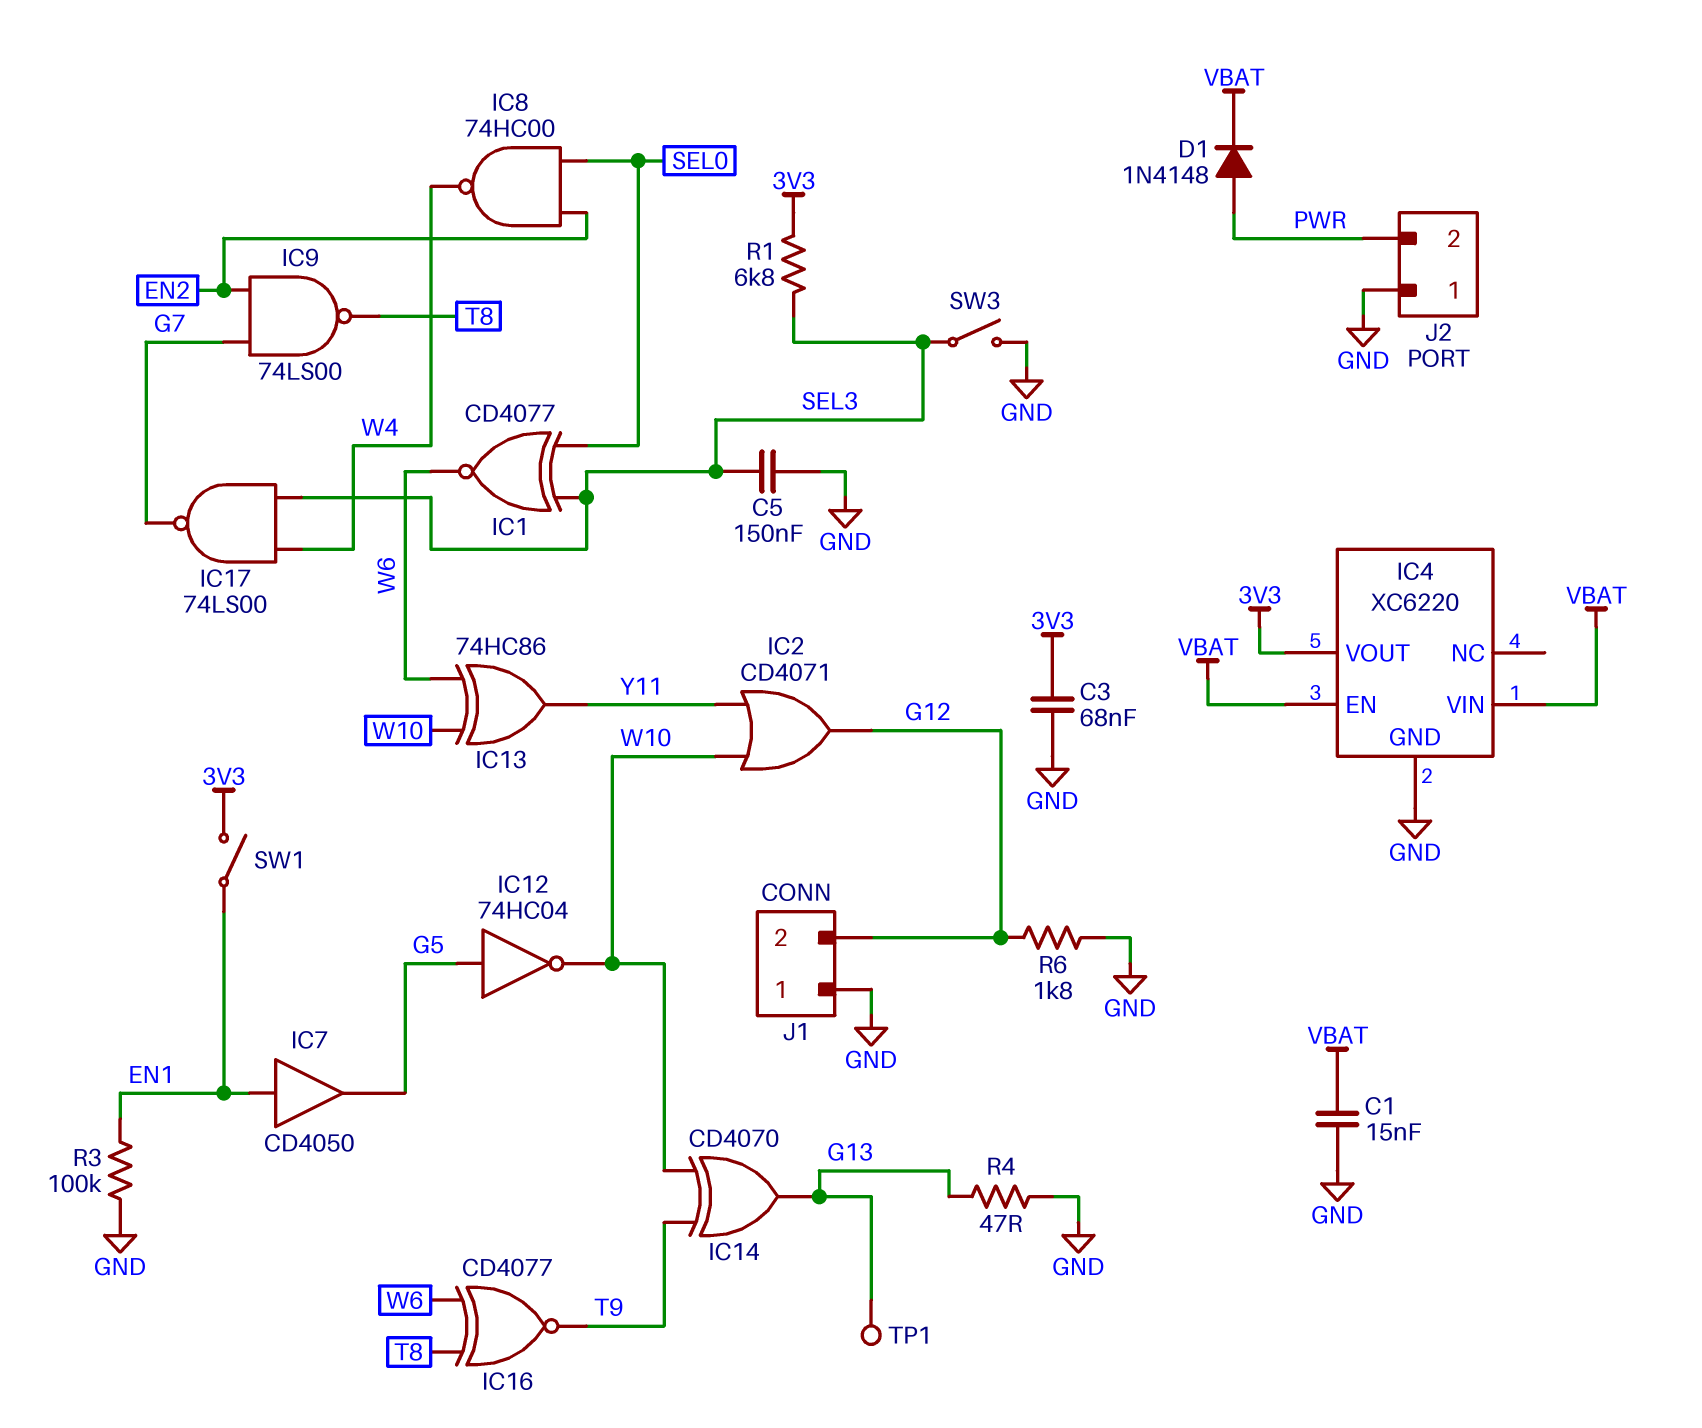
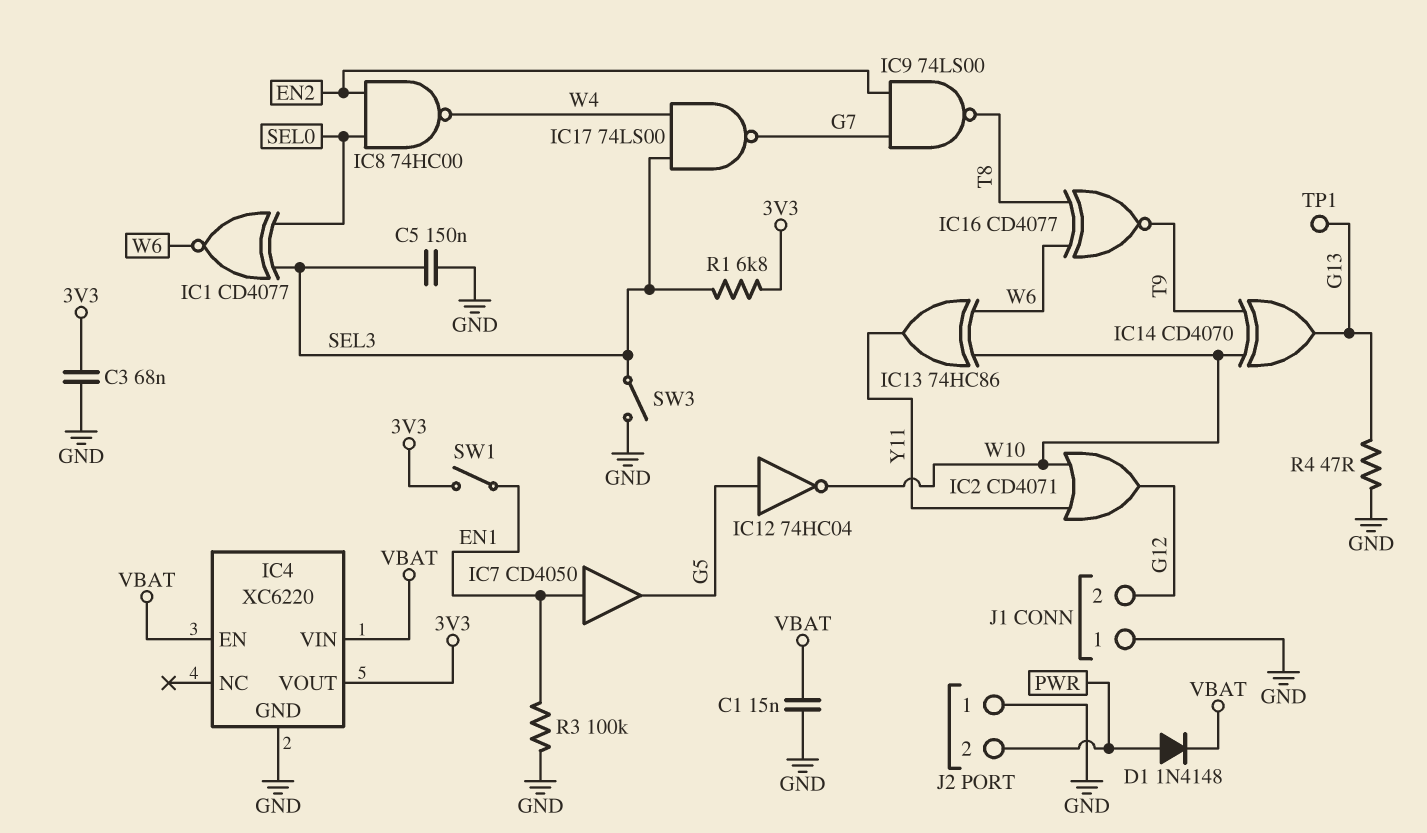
R6: 1.8k (G12, GND) -> none

